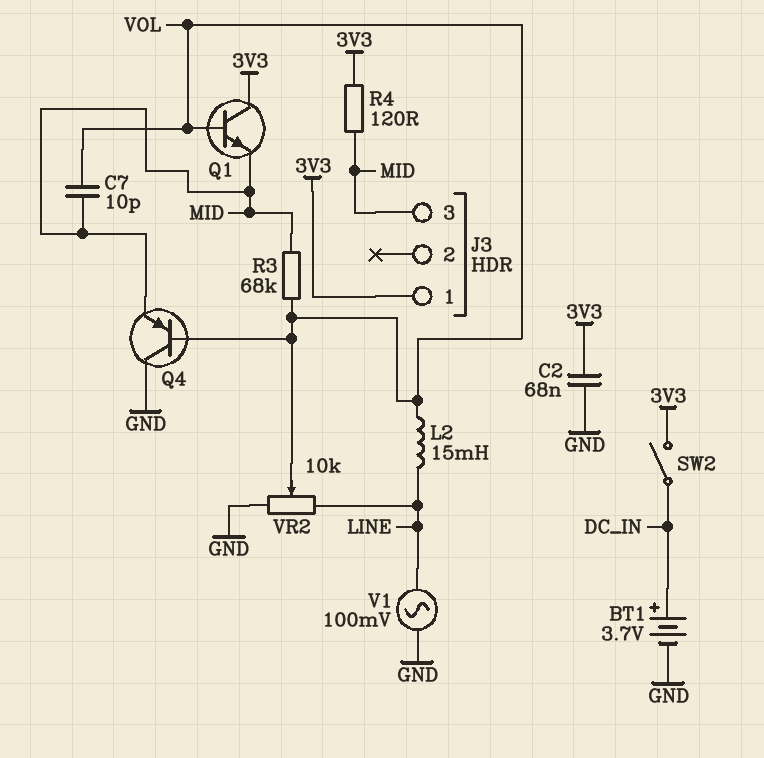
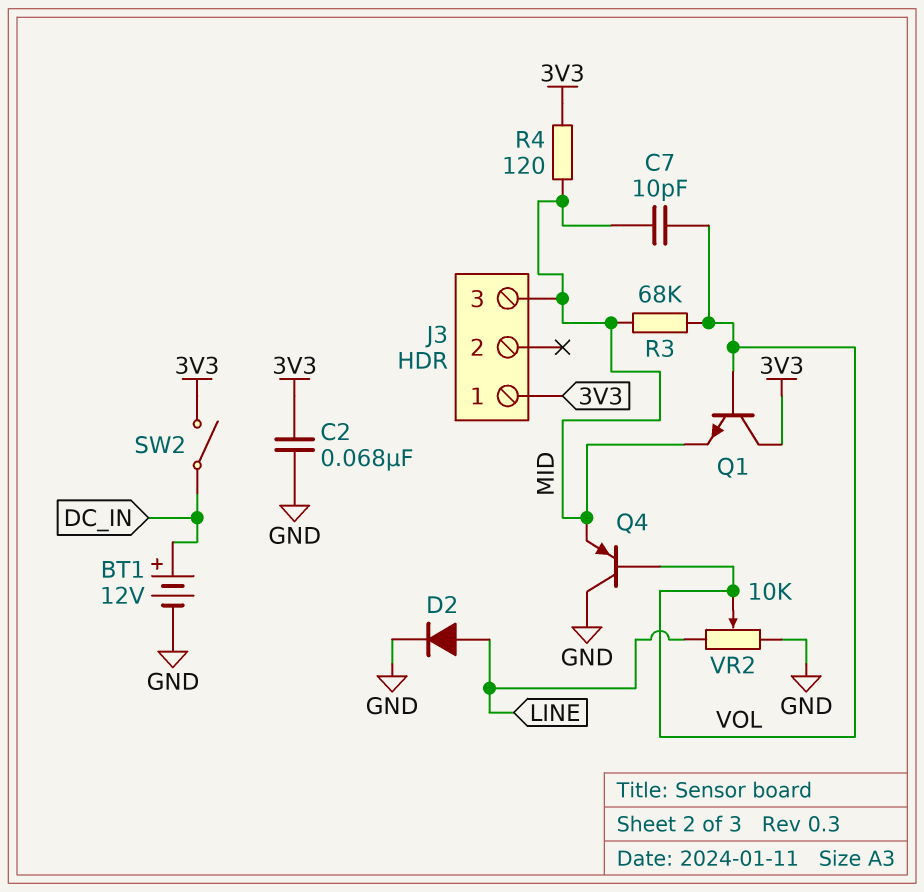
BT1: 3.7V (plus DC_IN, minus GND) -> 12V (plus DC_IN, minus GND)
D2: none -> diode (A LINE, K GND)
L2: 15mH (LINE, VOL) -> none
V1: AC 100mV (GND, LINE) -> none

